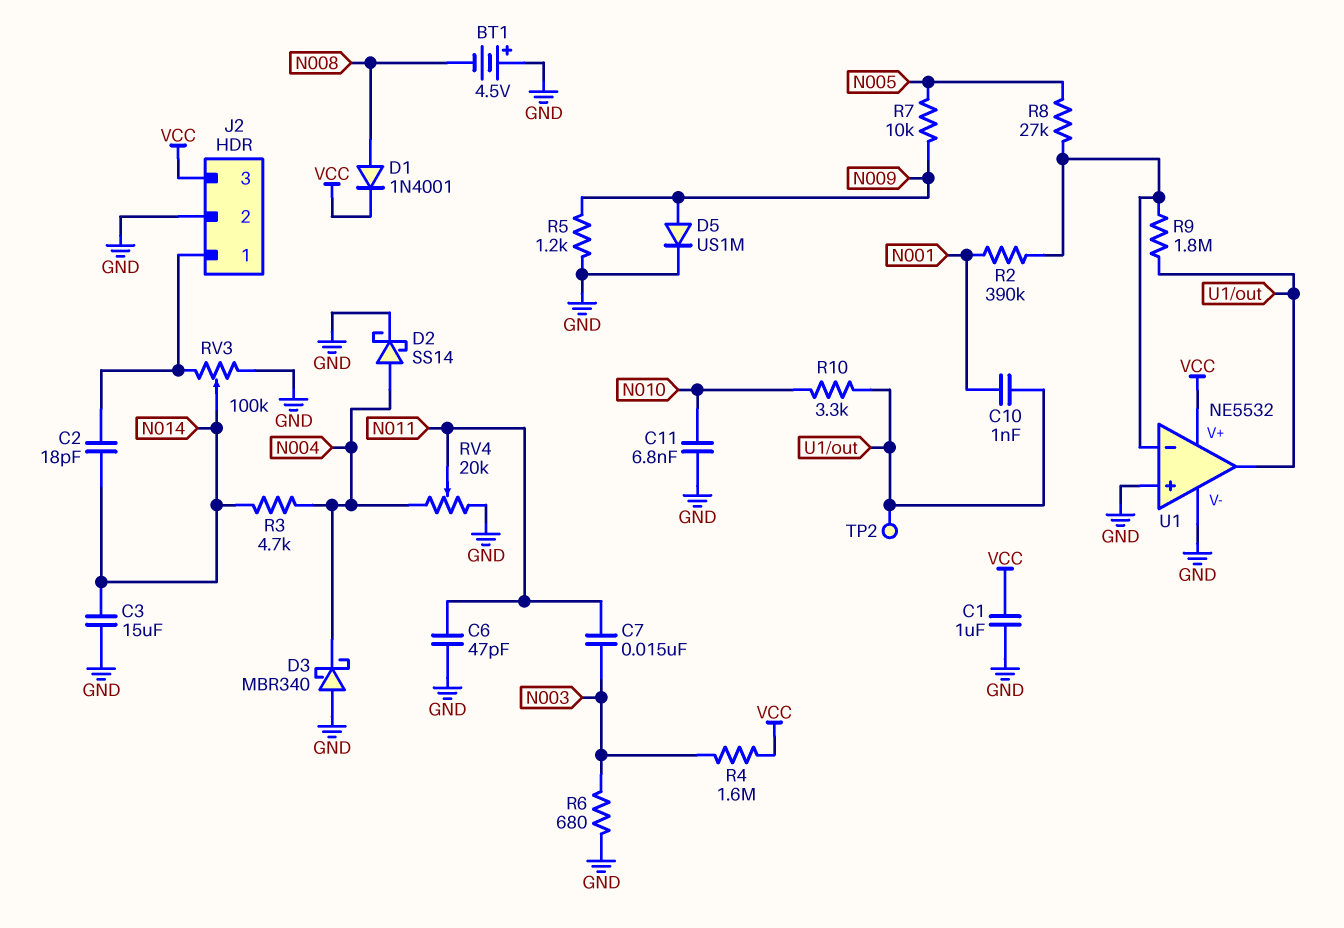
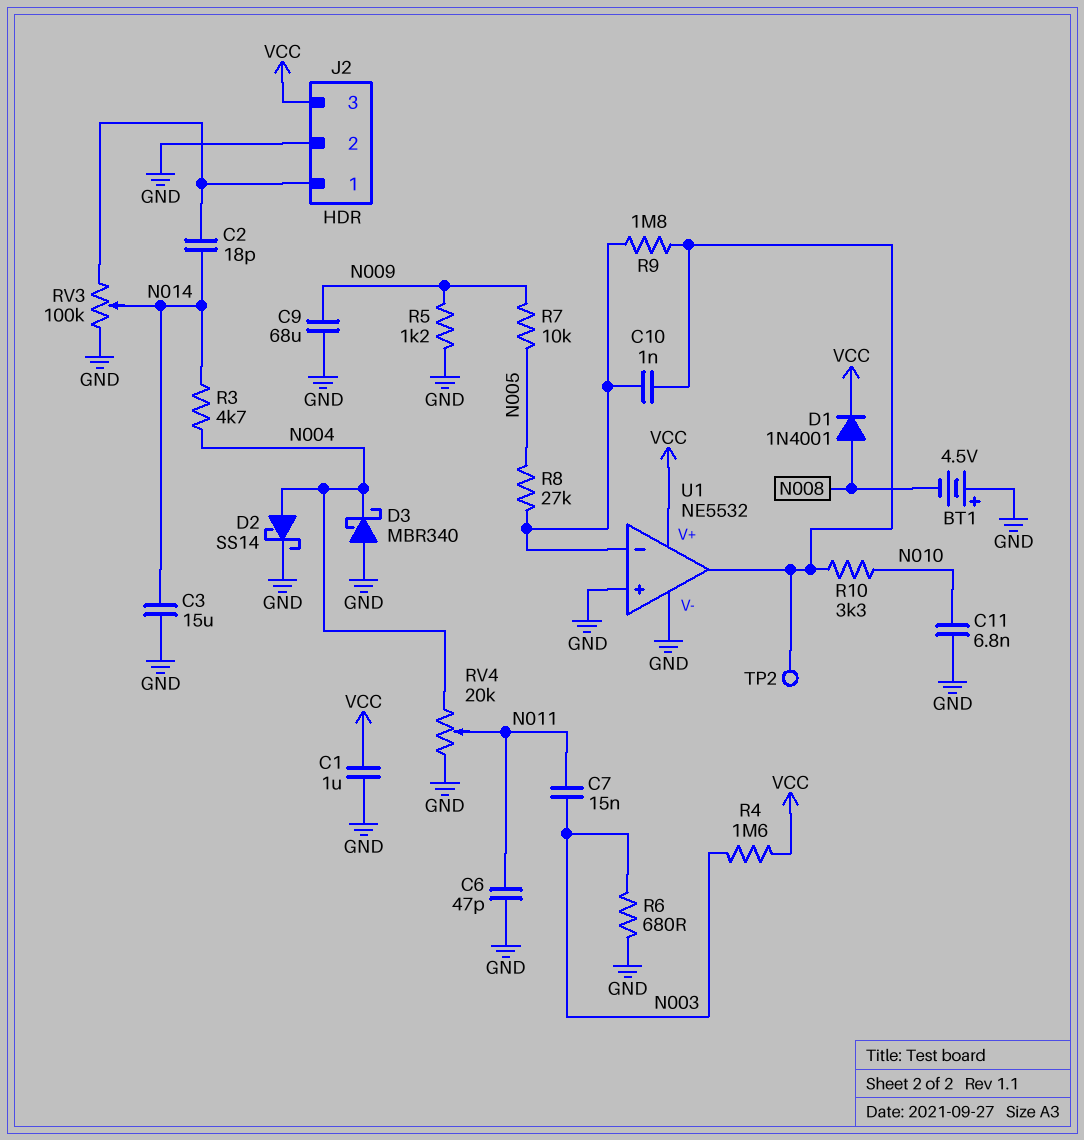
C9: none -> 68uF (GND, N009)
C10: 1nF (N001, U1/out) -> 1nF (U1/in-, U1/out)
D5: diode US1M (A N009, K GND) -> none
R2: 390k (N001, U1/in-) -> none

